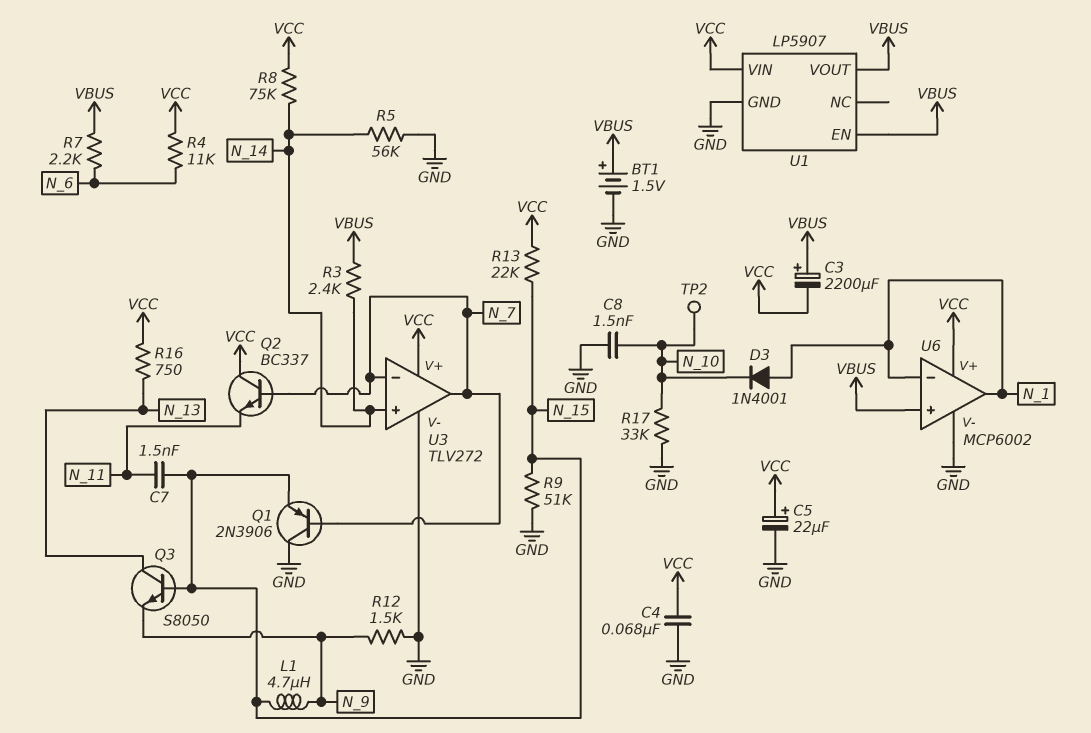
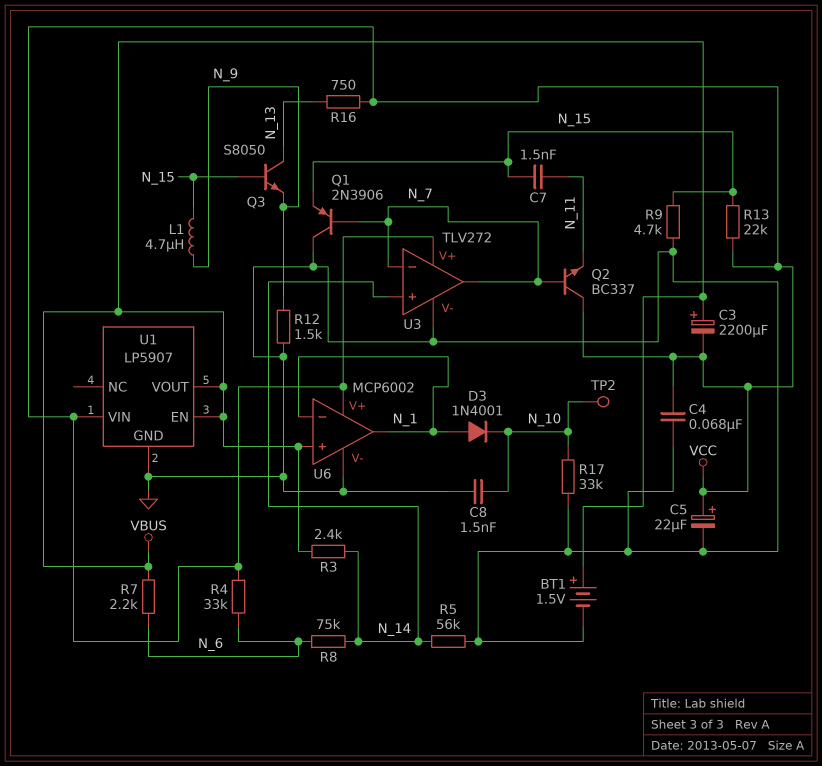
R4: 11k (N_6, VCC) -> 33k (N_6, VCC)
R8: 75k (N_14, VCC) -> 75k (N_6, N_14)
R9: 51k (GND, N_15) -> 4.7k (GND, N_15)

